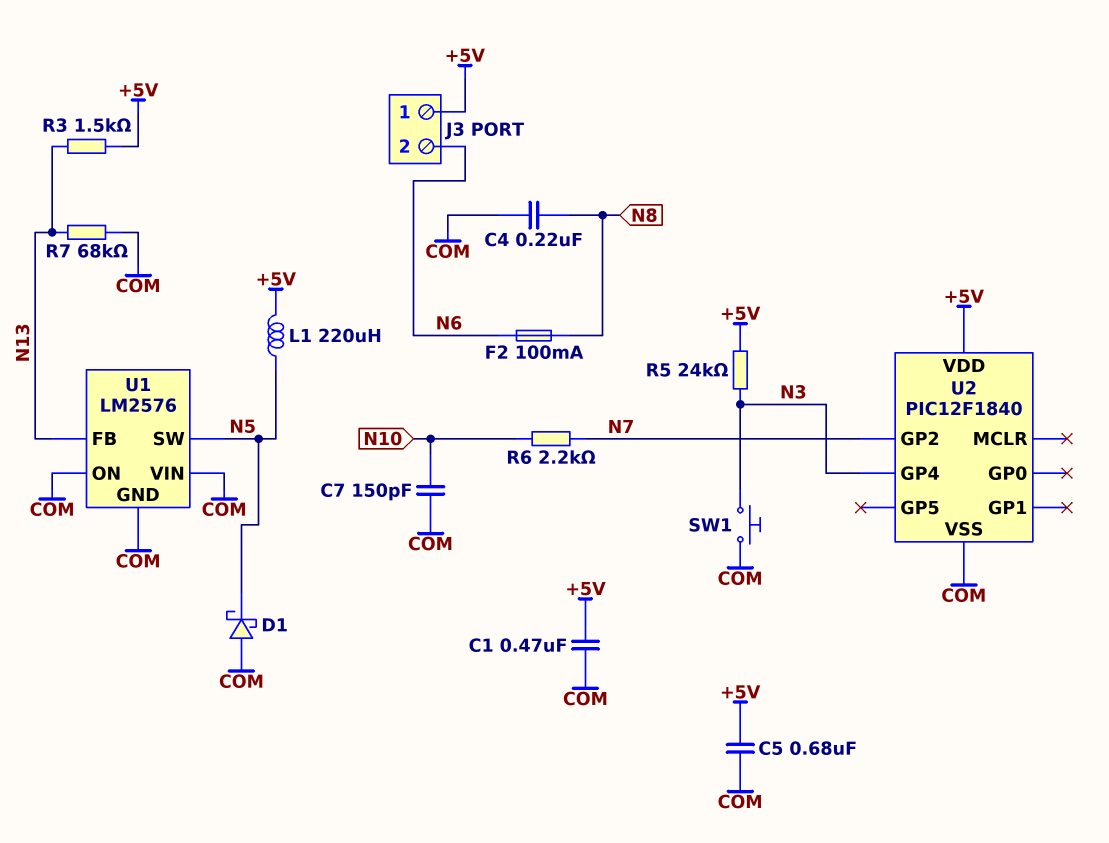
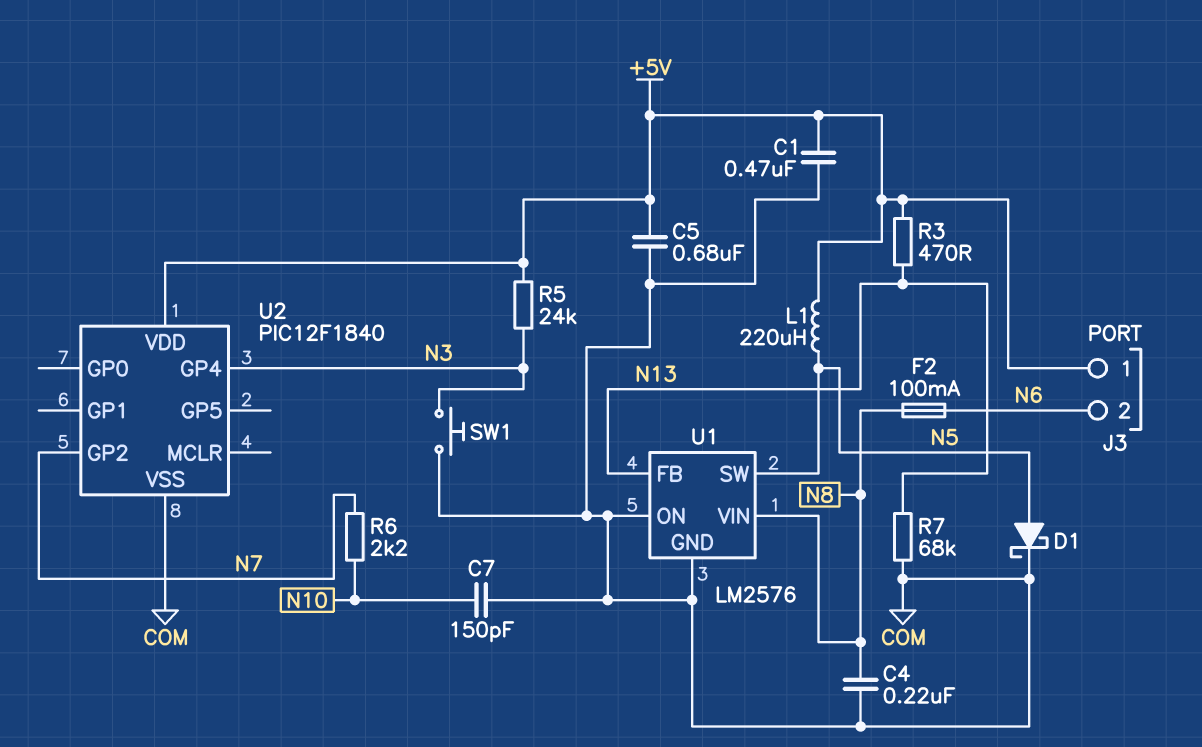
D1: schottky (A COM, K N5) -> schottky (A N5, K COM)
R3: 1.5k (+5V, N13) -> 470 (+5V, N13)
U1 pin VIN: COM -> N8

